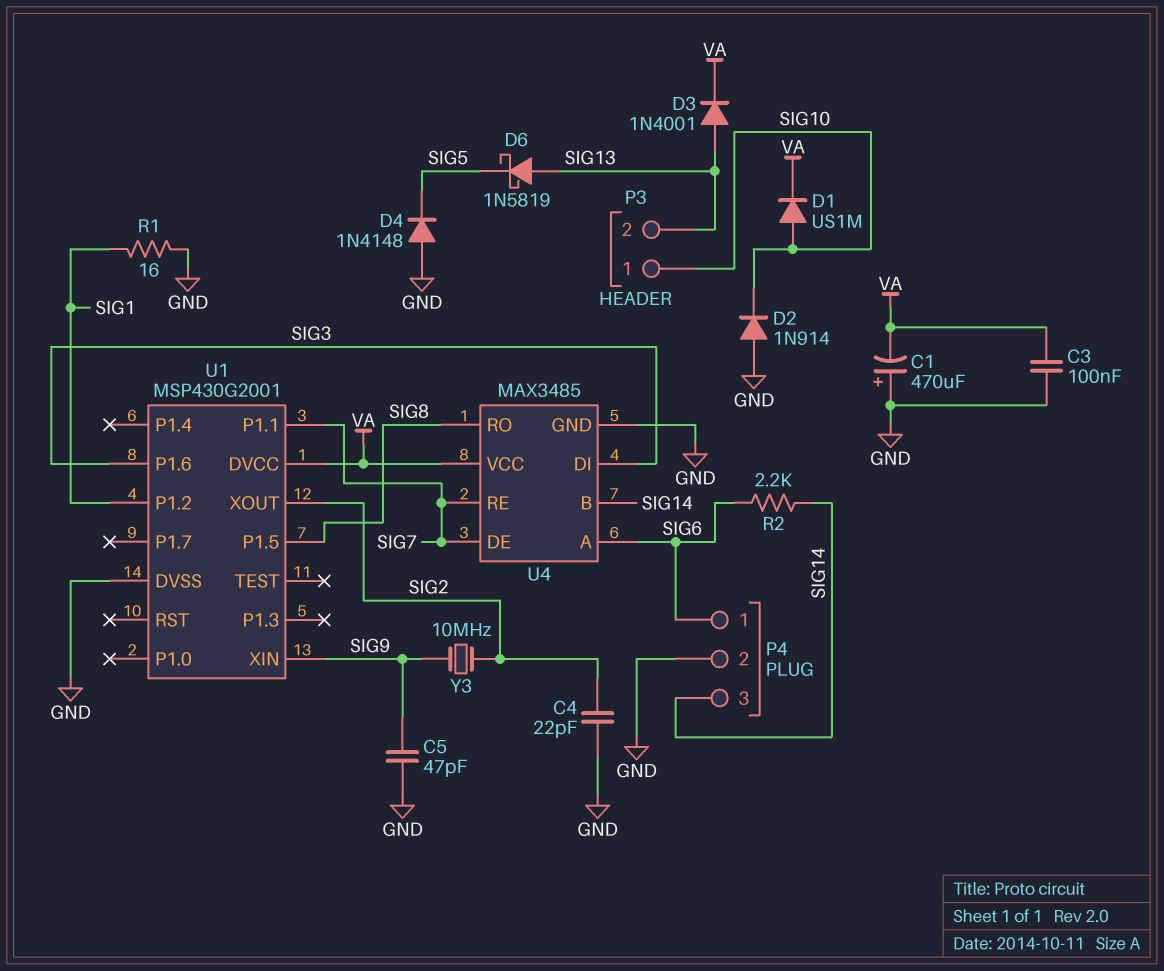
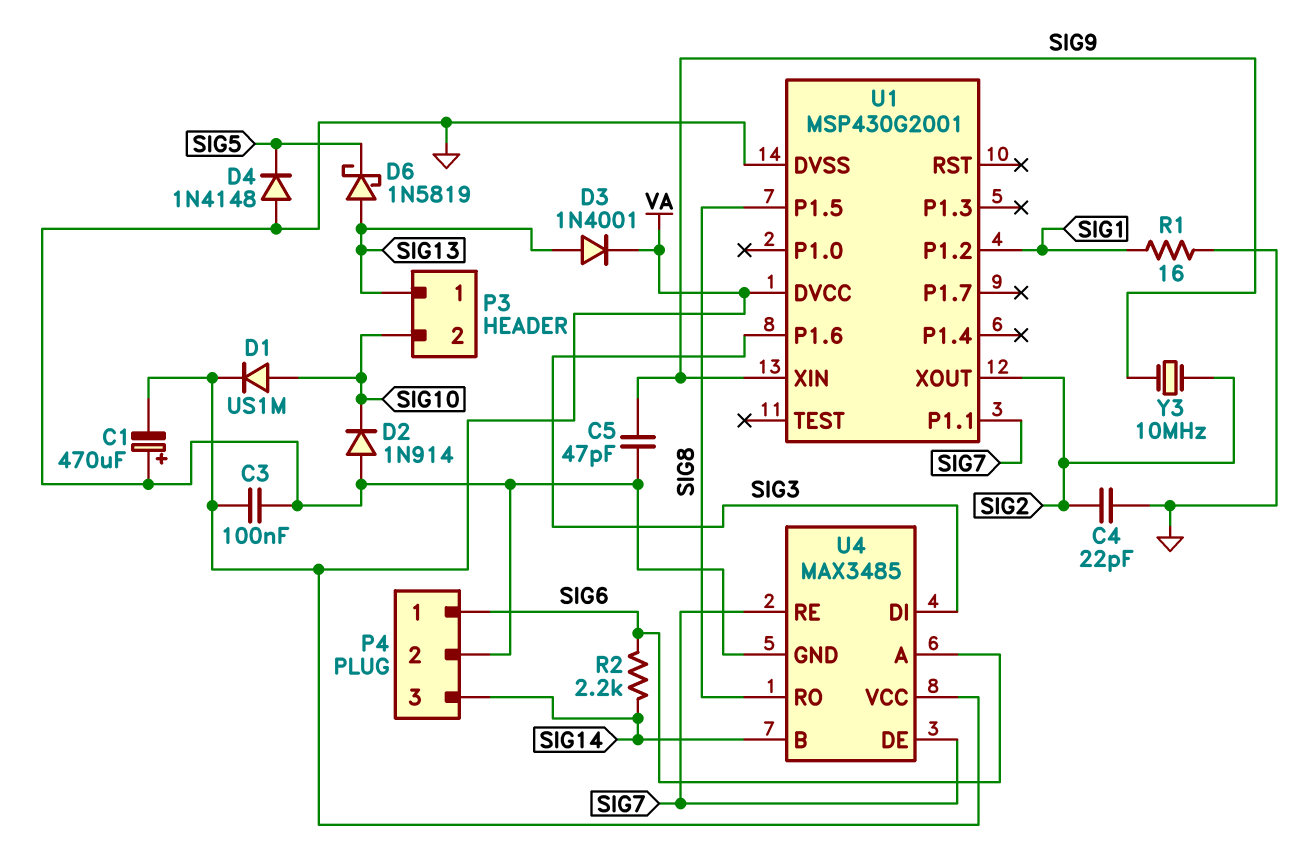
P3 pin 1: SIG10 -> SIG13
P3 pin 2: SIG13 -> SIG10

